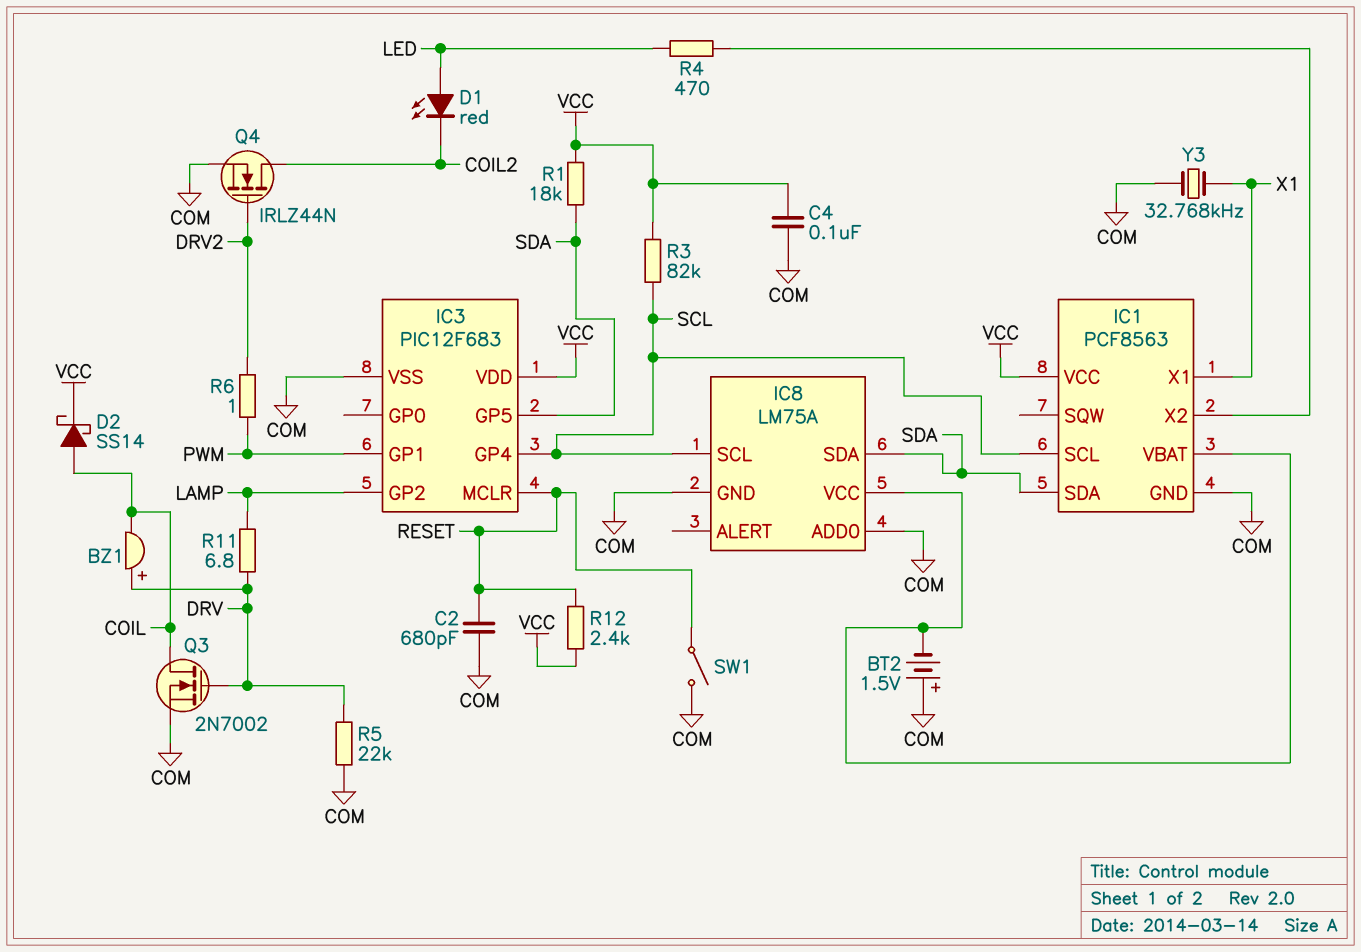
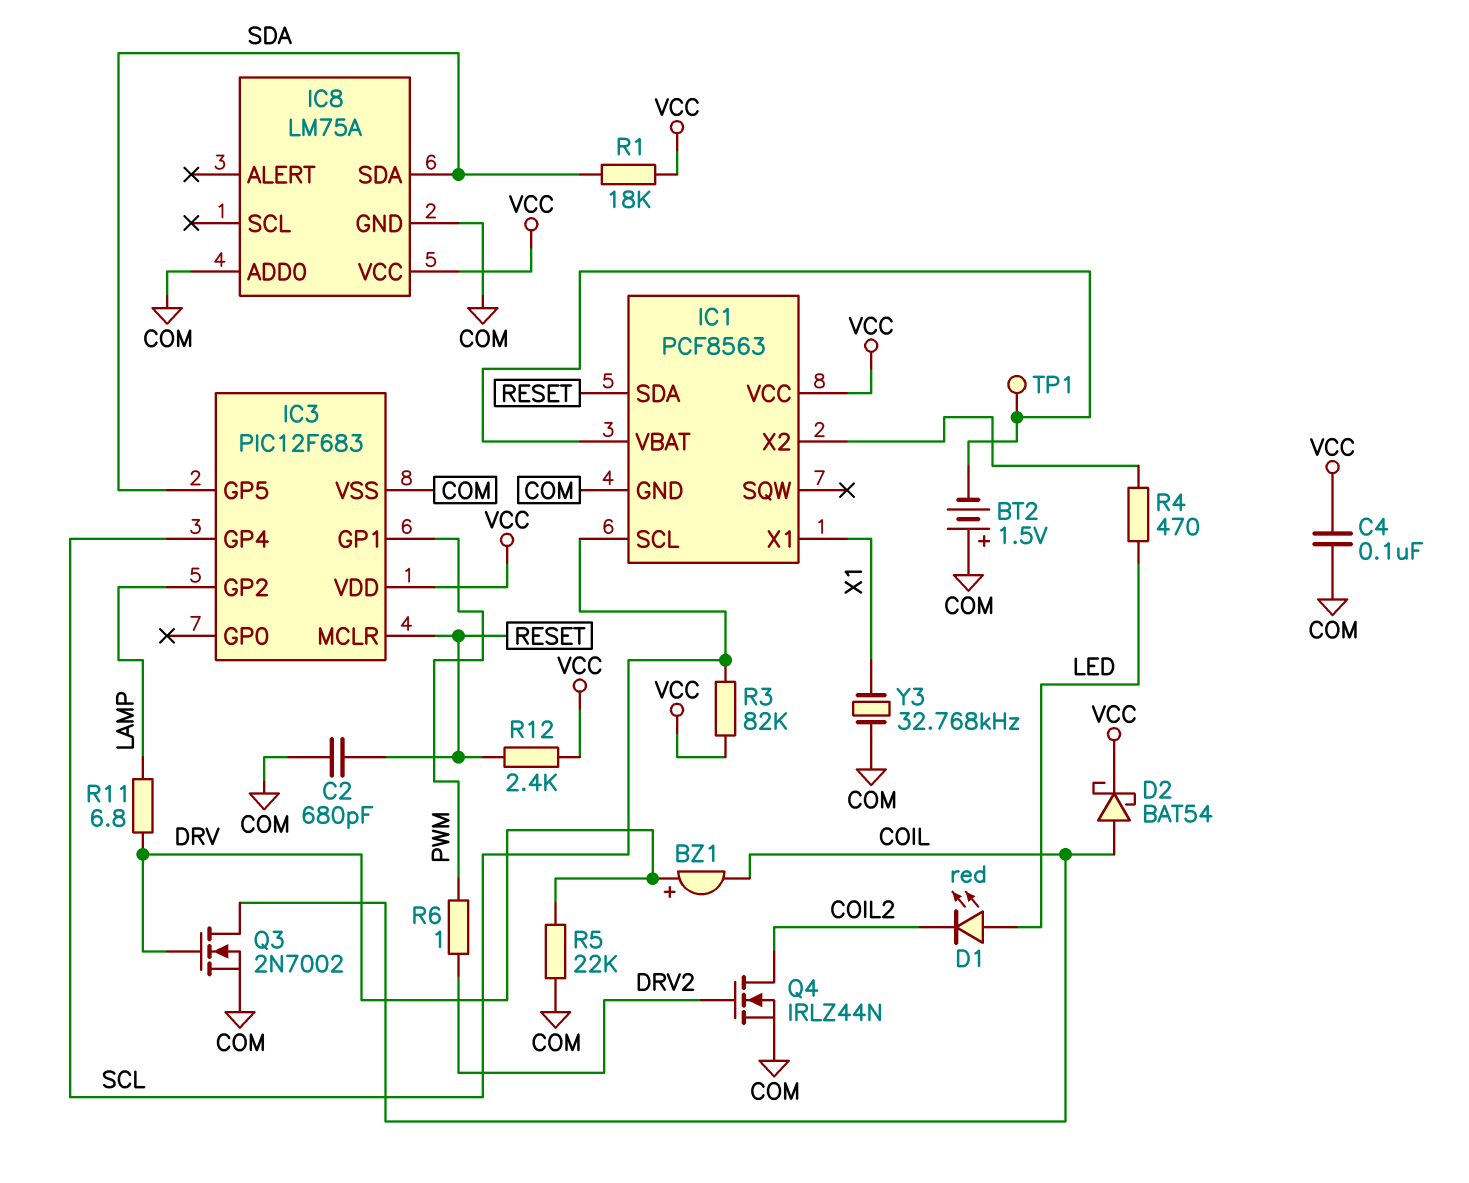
D2: schottky SS14 (A COIL, K VCC) -> schottky BAT54 (A COIL, K VCC)
IC1 pin SDA: SDA -> RESET
IC8 pin SCL: SCL -> none
IC8 pin VCC: IC1/VBAT -> VCC
SW1: switch (COM, RESET) -> none
TP1: none -> test point (IC1/VBAT)

